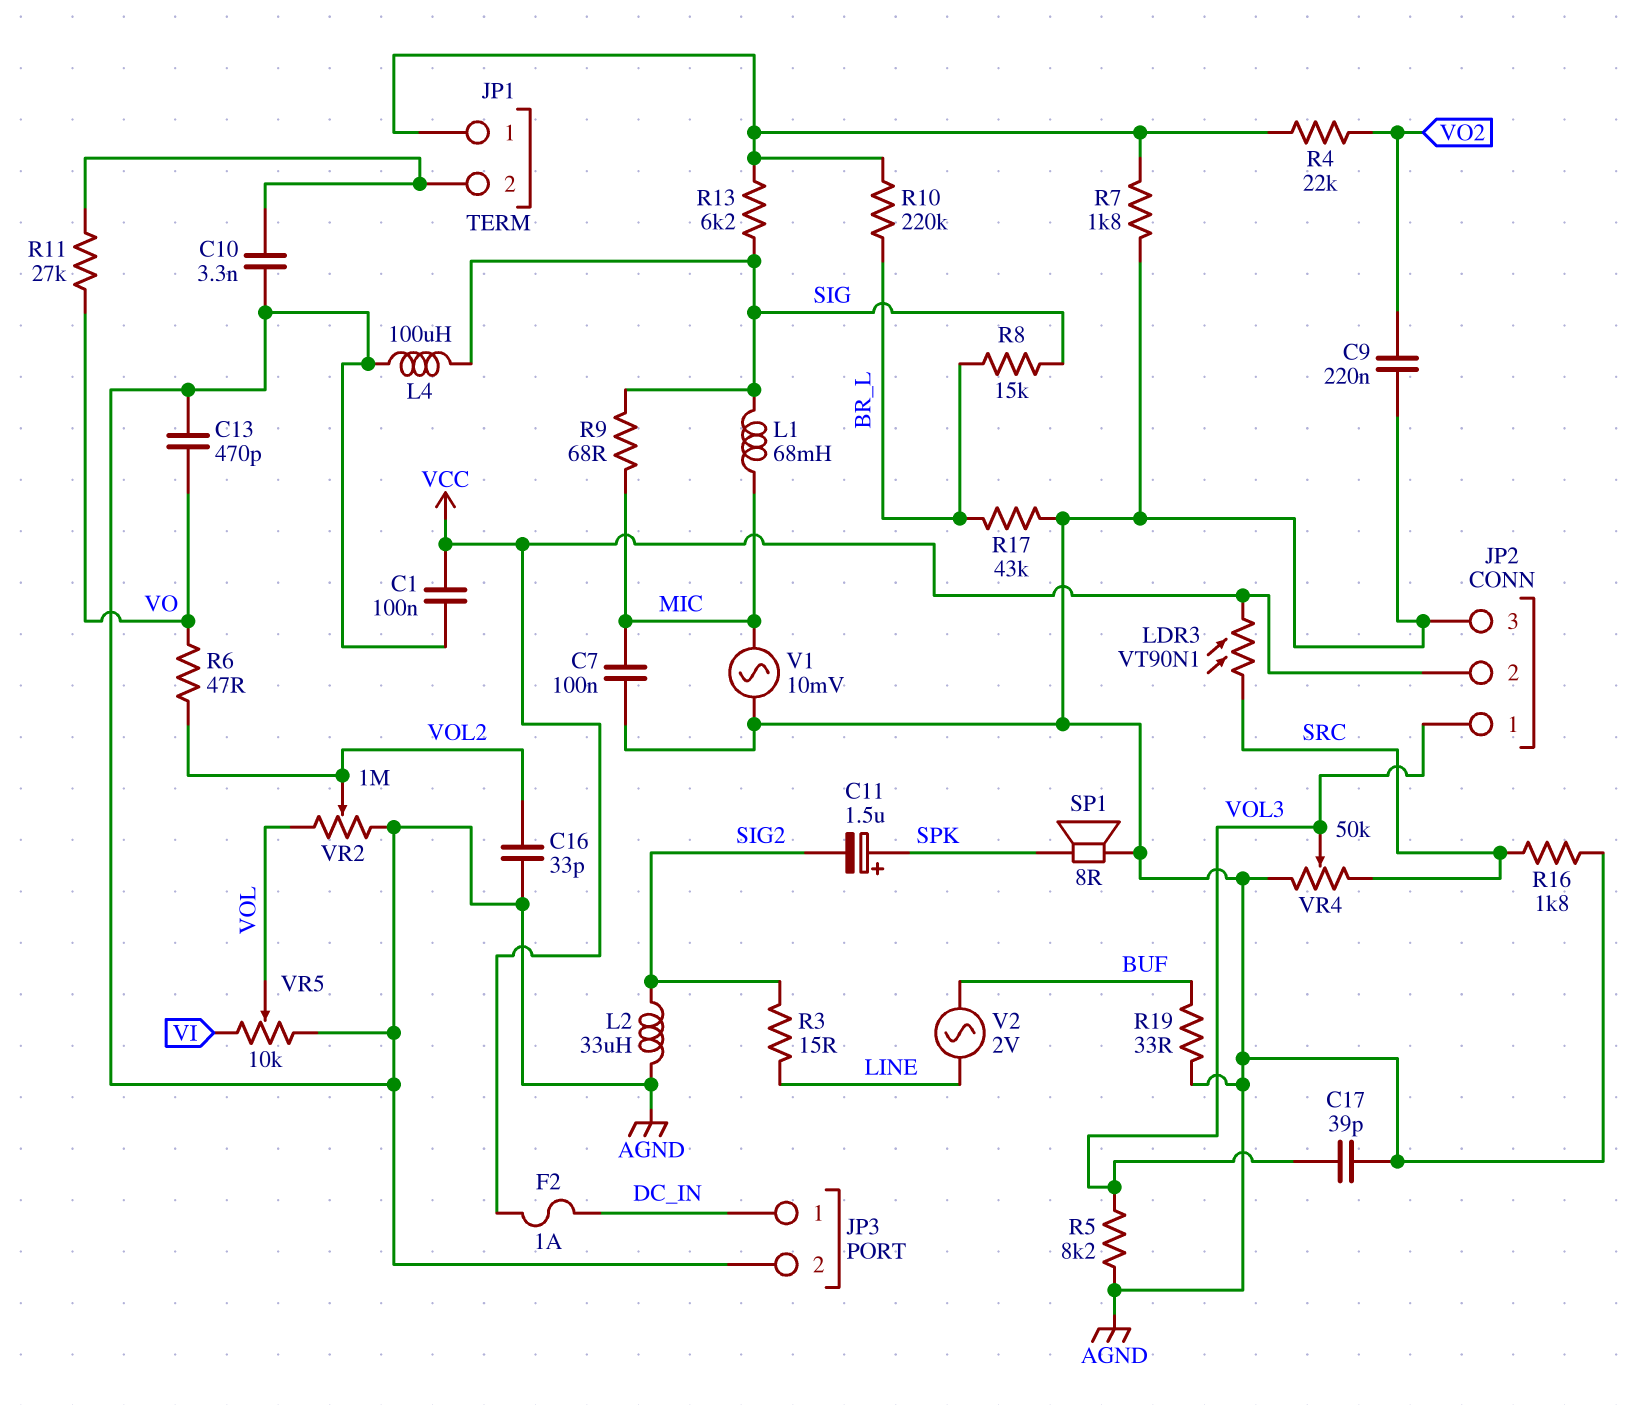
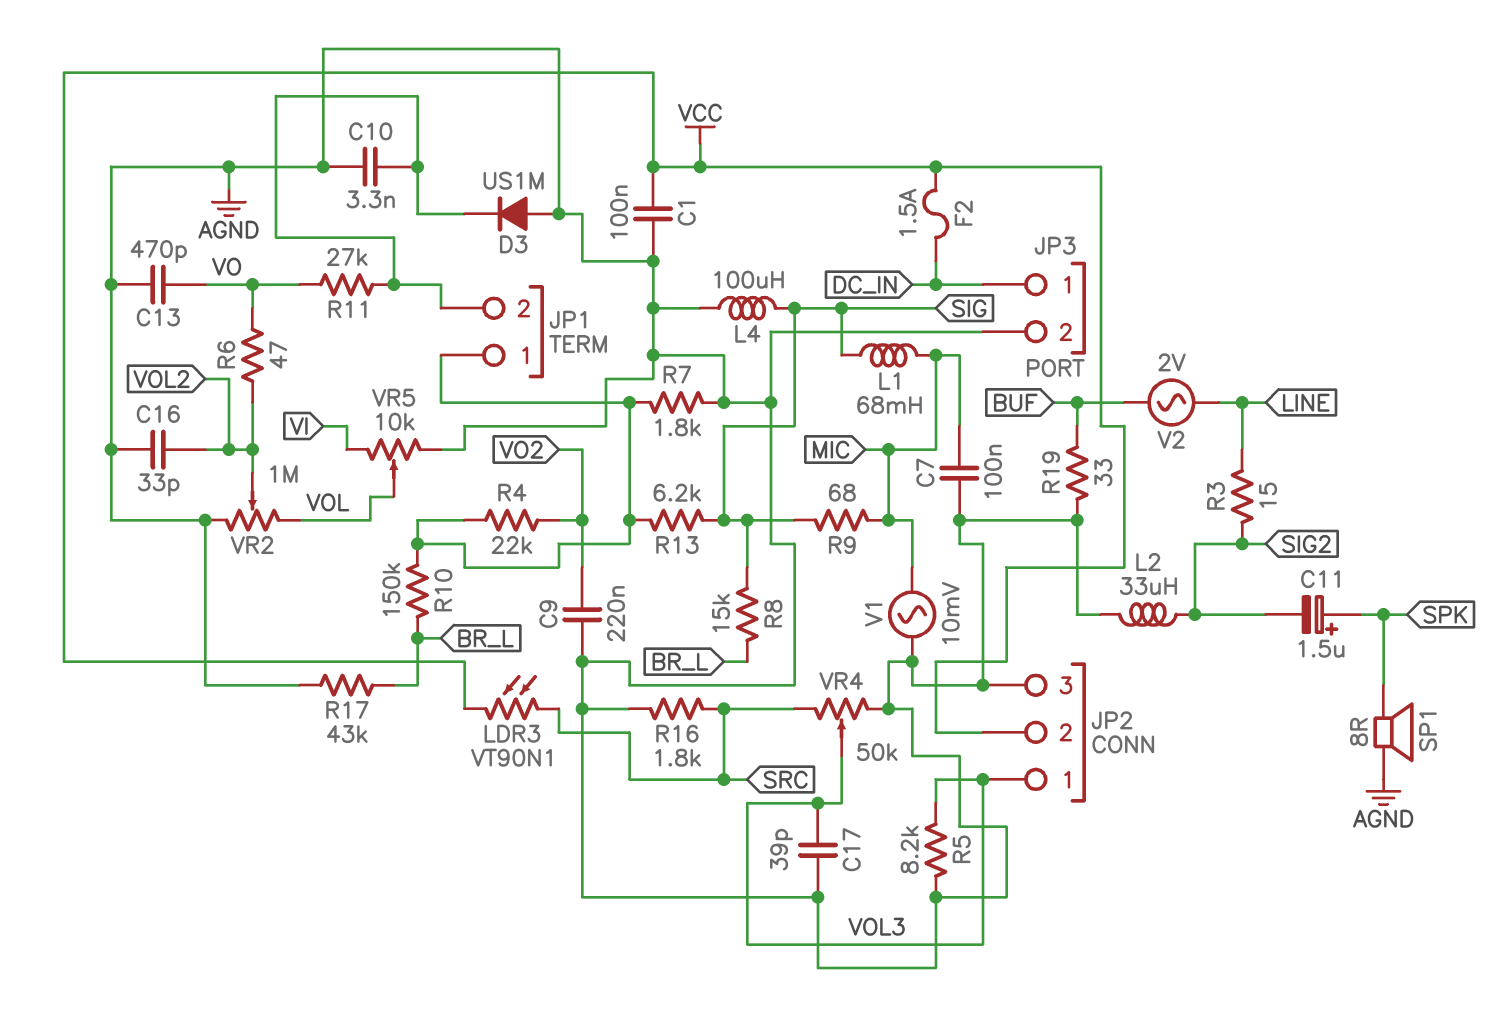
D3: none -> diode US1M (A AGND, K JP1/2)
F2: 1A (DC_IN, VCC) -> 1.5A (DC_IN, VCC)
R10: 220k (BR_L, JP1/1) -> 150k (BR_L, JP1/1)

